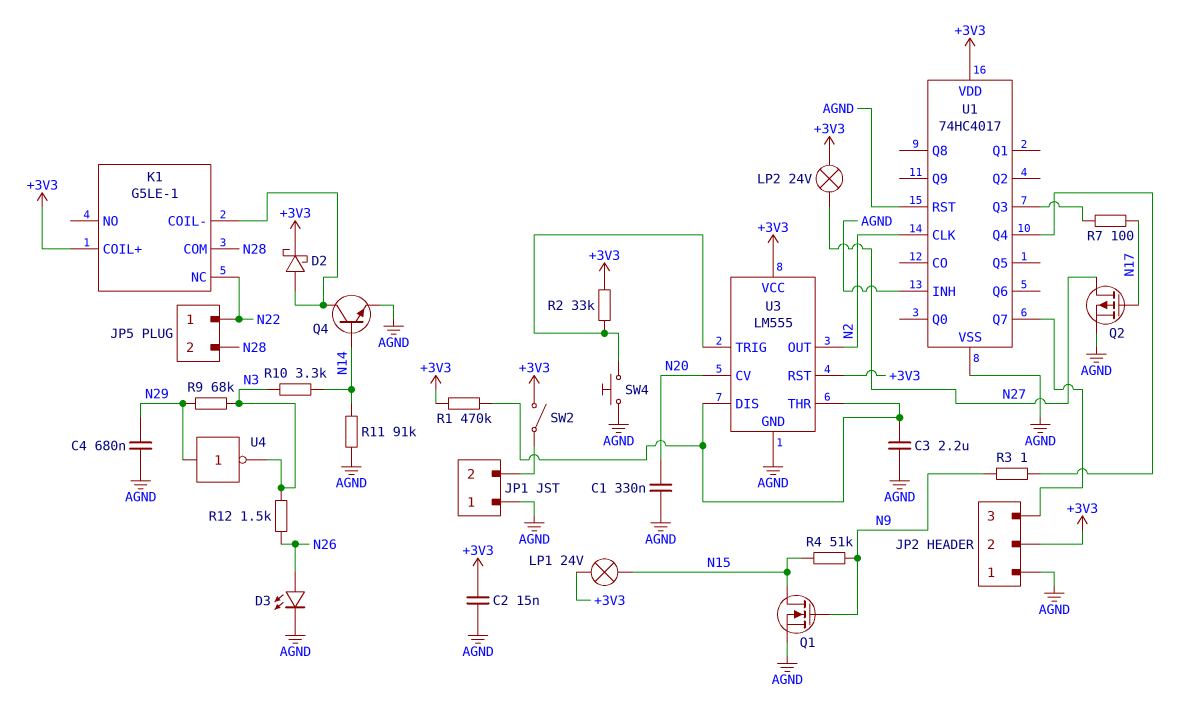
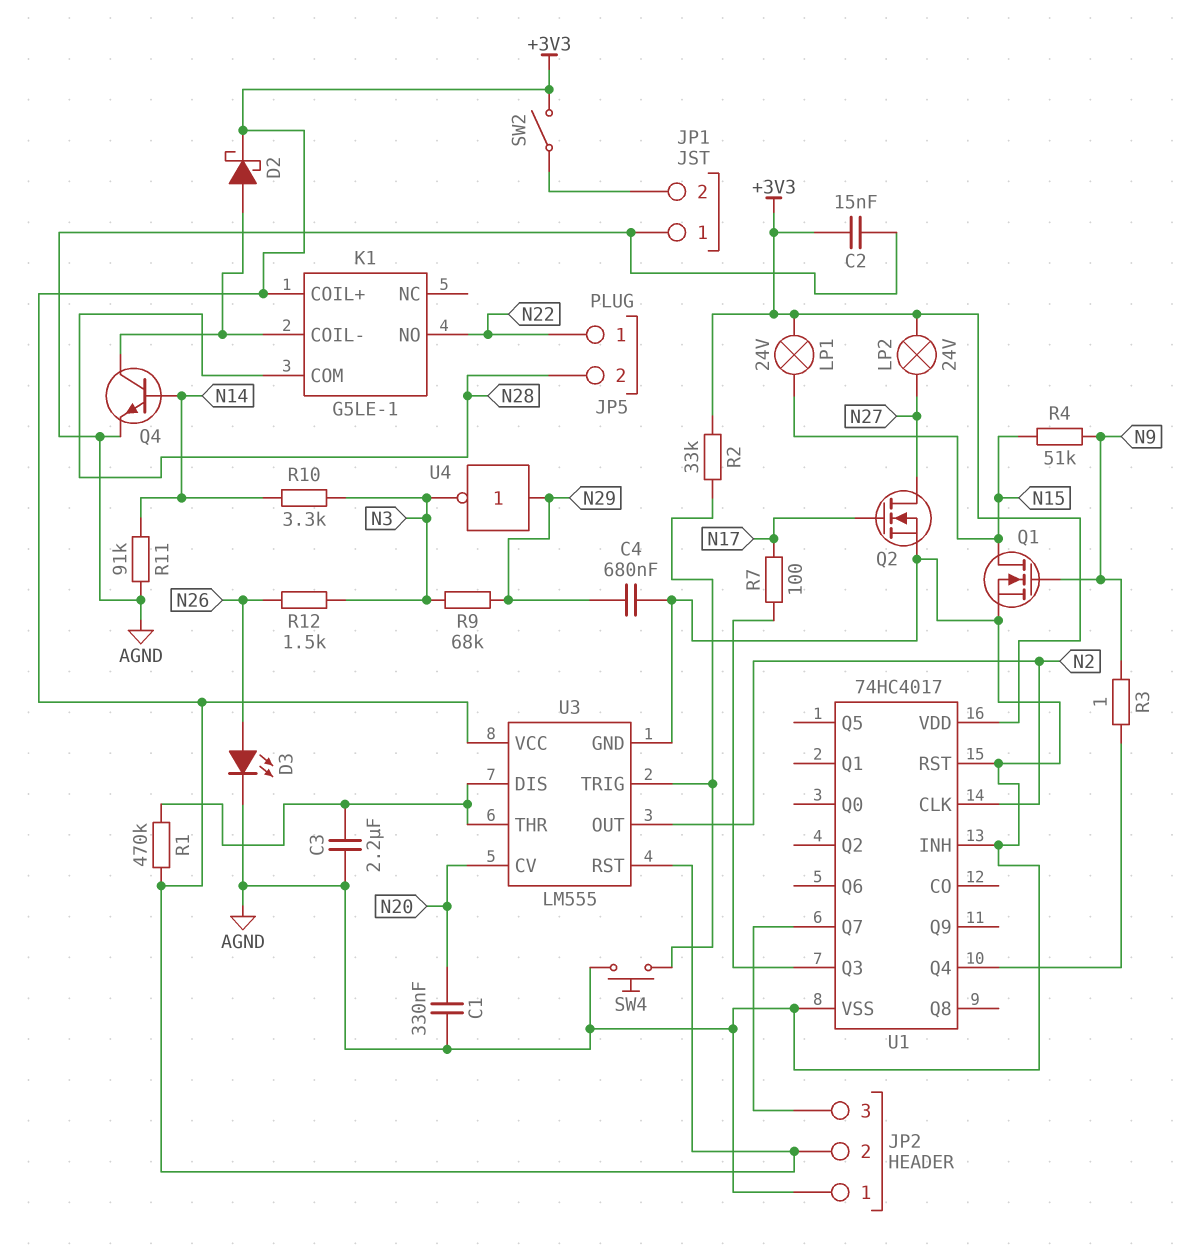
K1 pin NC: N22 -> none
K1 pin NO: none -> N22
Q2: PMOS (G N17, D N27, S AGND) -> NMOS (G N17, D N27, S AGND)

